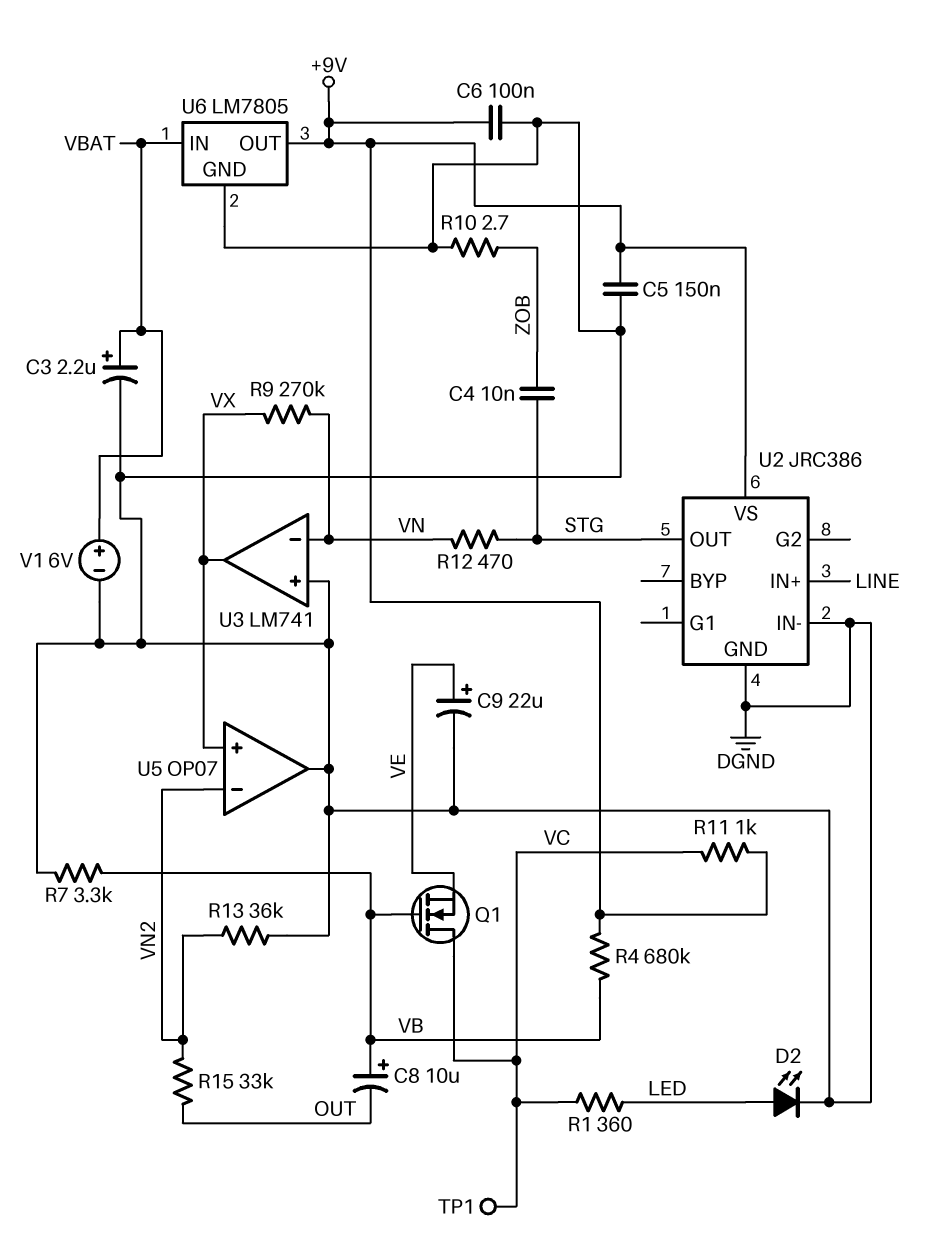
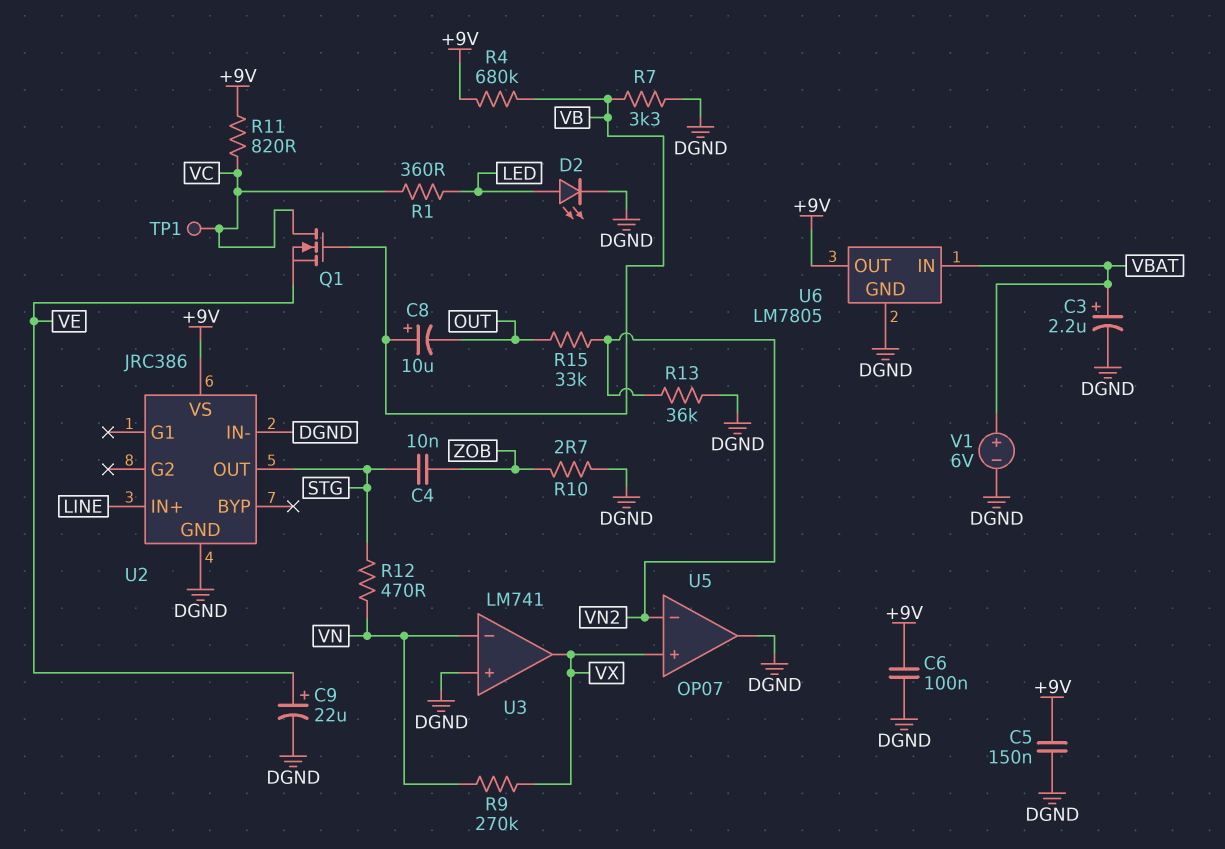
R11: 1k (+9V, VC) -> 820 (+9V, VC)

